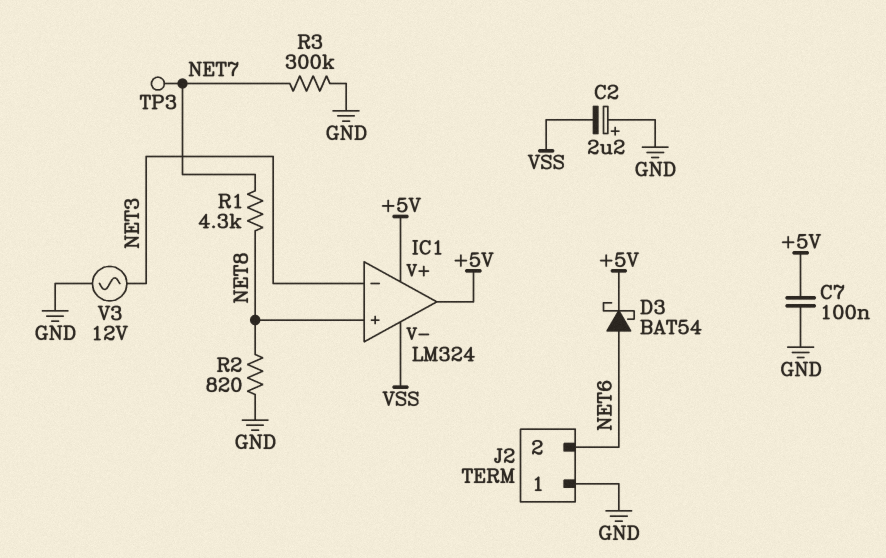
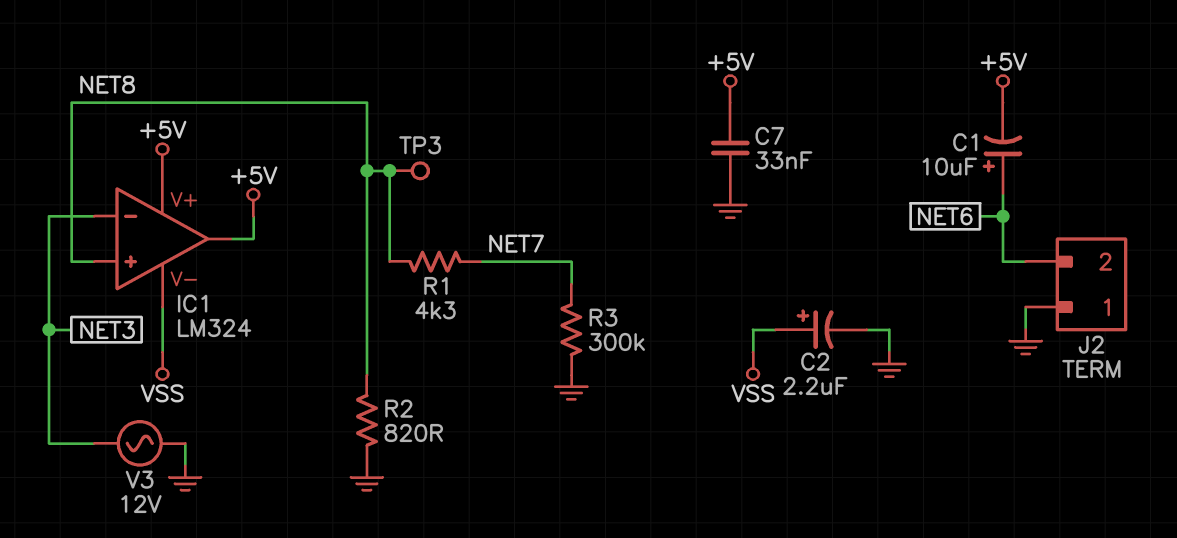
C1: none -> 10uF (plus NET6, minus +5V)
C2: 2.2uF (plus GND, minus VSS) -> 2.2uF (plus VSS, minus GND)
C7: 100nF (+5V, GND) -> 33nF (+5V, GND)
D3: schottky BAT54 (A NET6, K +5V) -> none
TP3: test point (NET7) -> test point (NET8)

